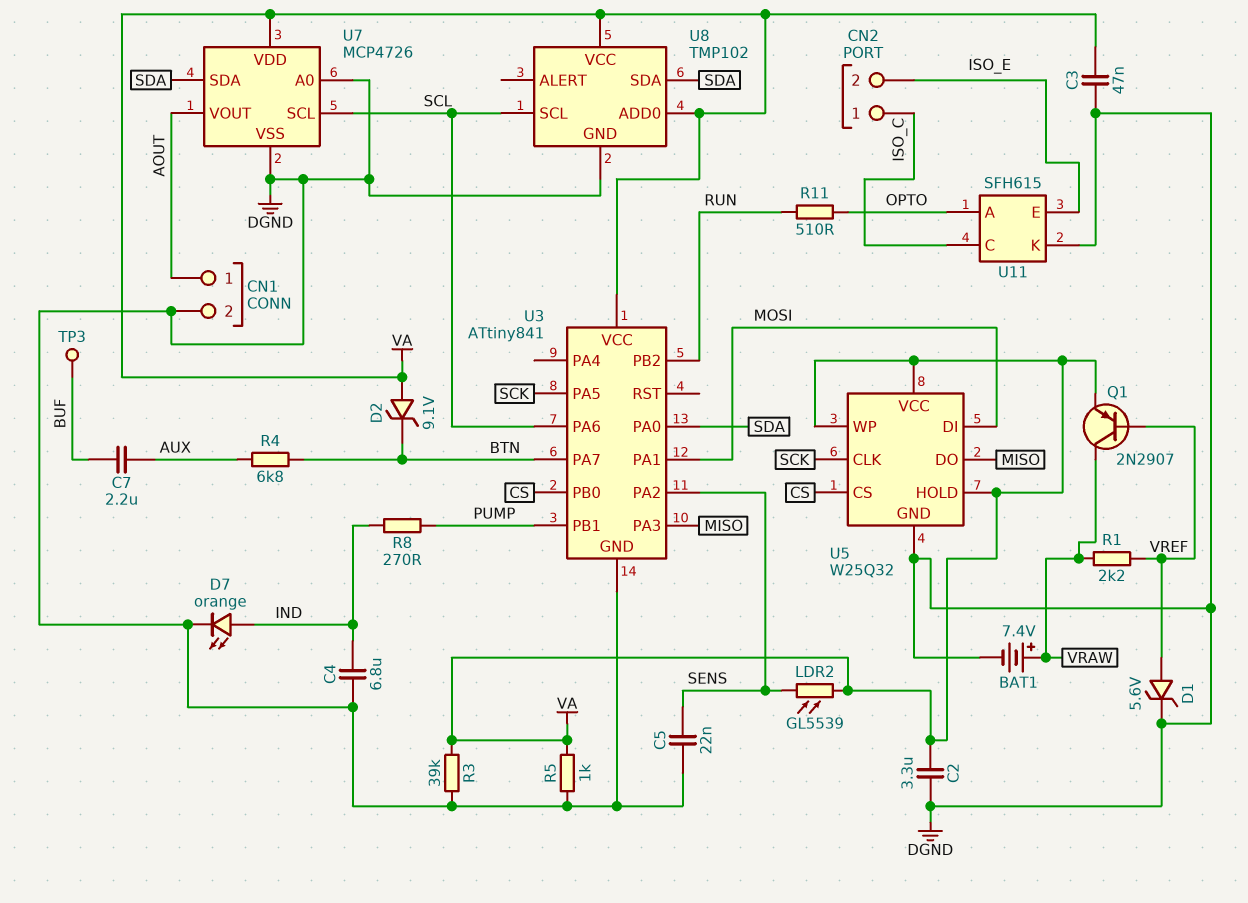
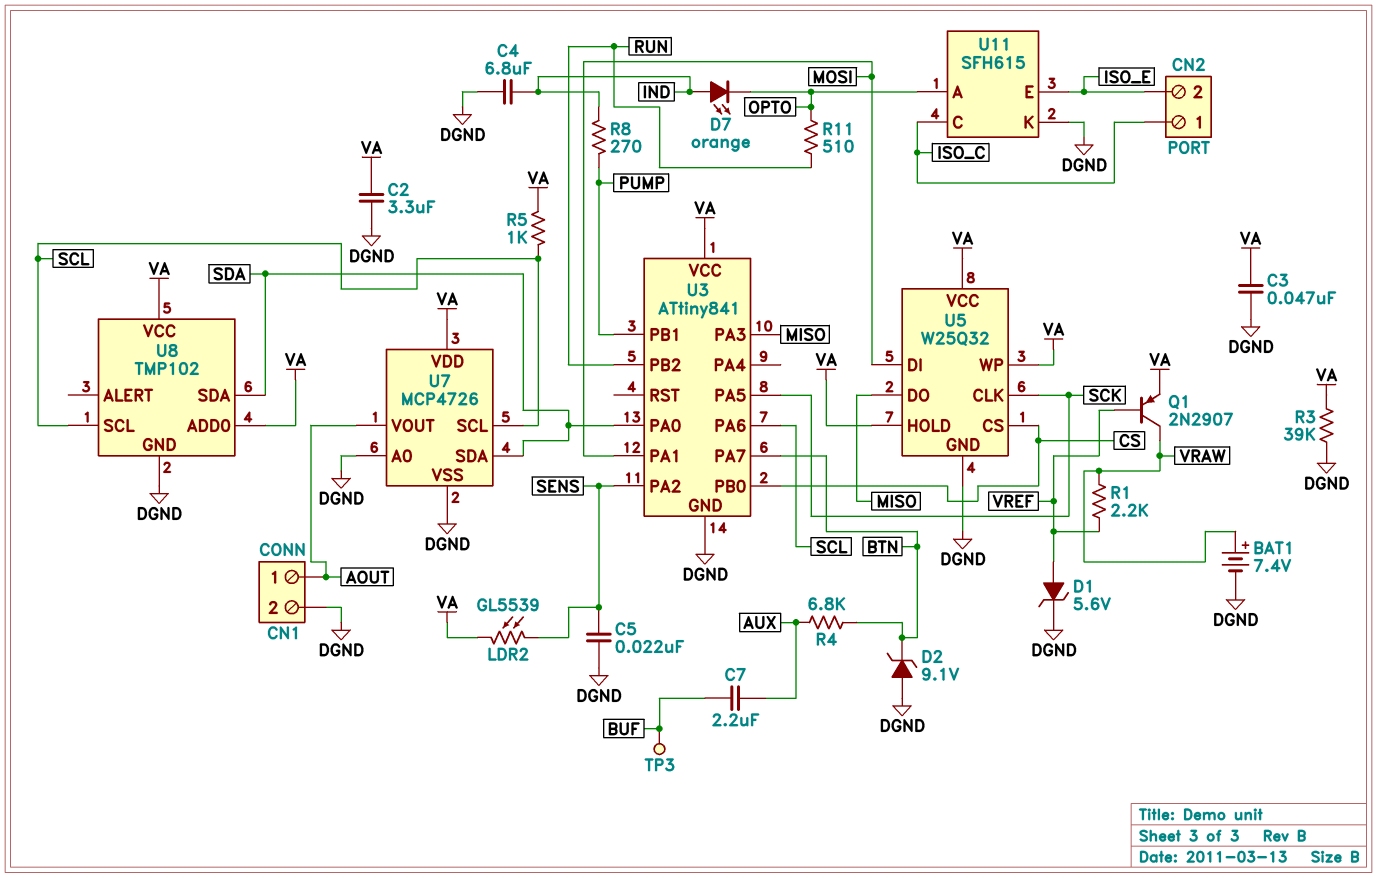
D2: zener 9.1V (A VA, K BTN) -> zener 9.1V (A DGND, K BTN)
D7: LED orange (A IND, K DGND) -> LED orange (A IND, K OPTO)
R5: 1k (DGND, VA) -> 1k (SCL, VA)

